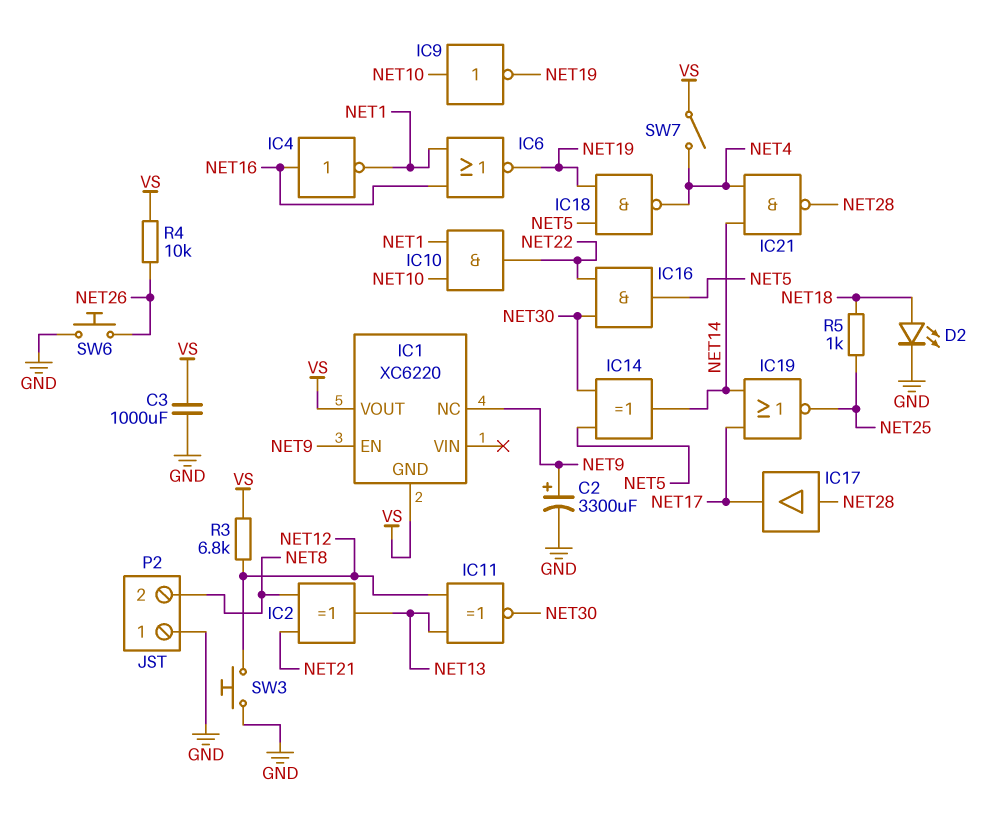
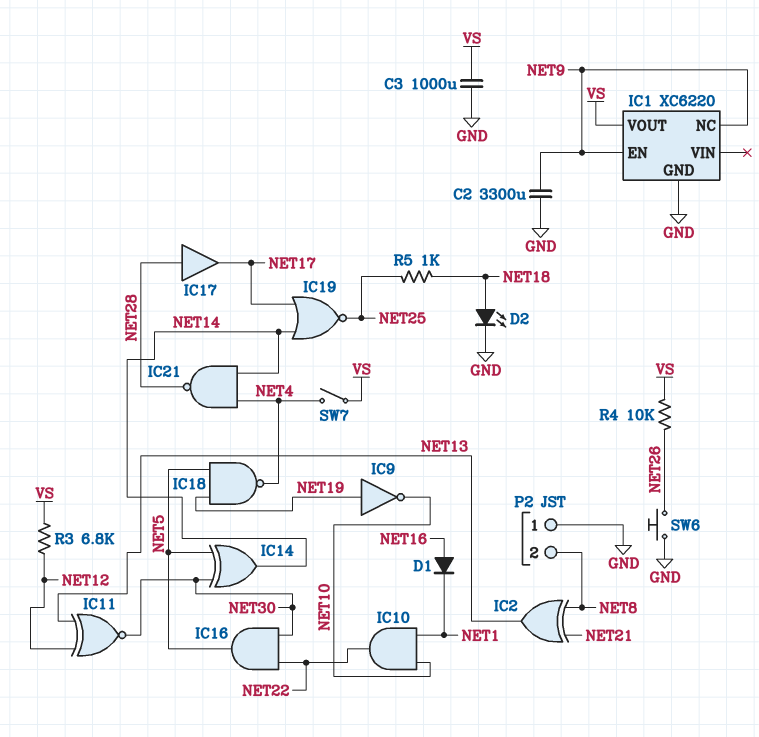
C2: 3300uF (plus NET9, minus GND) -> 3300uF (GND, NET9)
D1: none -> diode (A NET16, K NET1)
IC1 pin GND: VS -> GND
IC4: NOT (in NET16, out NET1) -> none
IC6: NOR (in NET1, in NET16, out NET19) -> none
IC9: NOT (in NET10, out NET19) -> NOT (in NET19, out NET10)
SW3: button (GND, NET12) -> none

